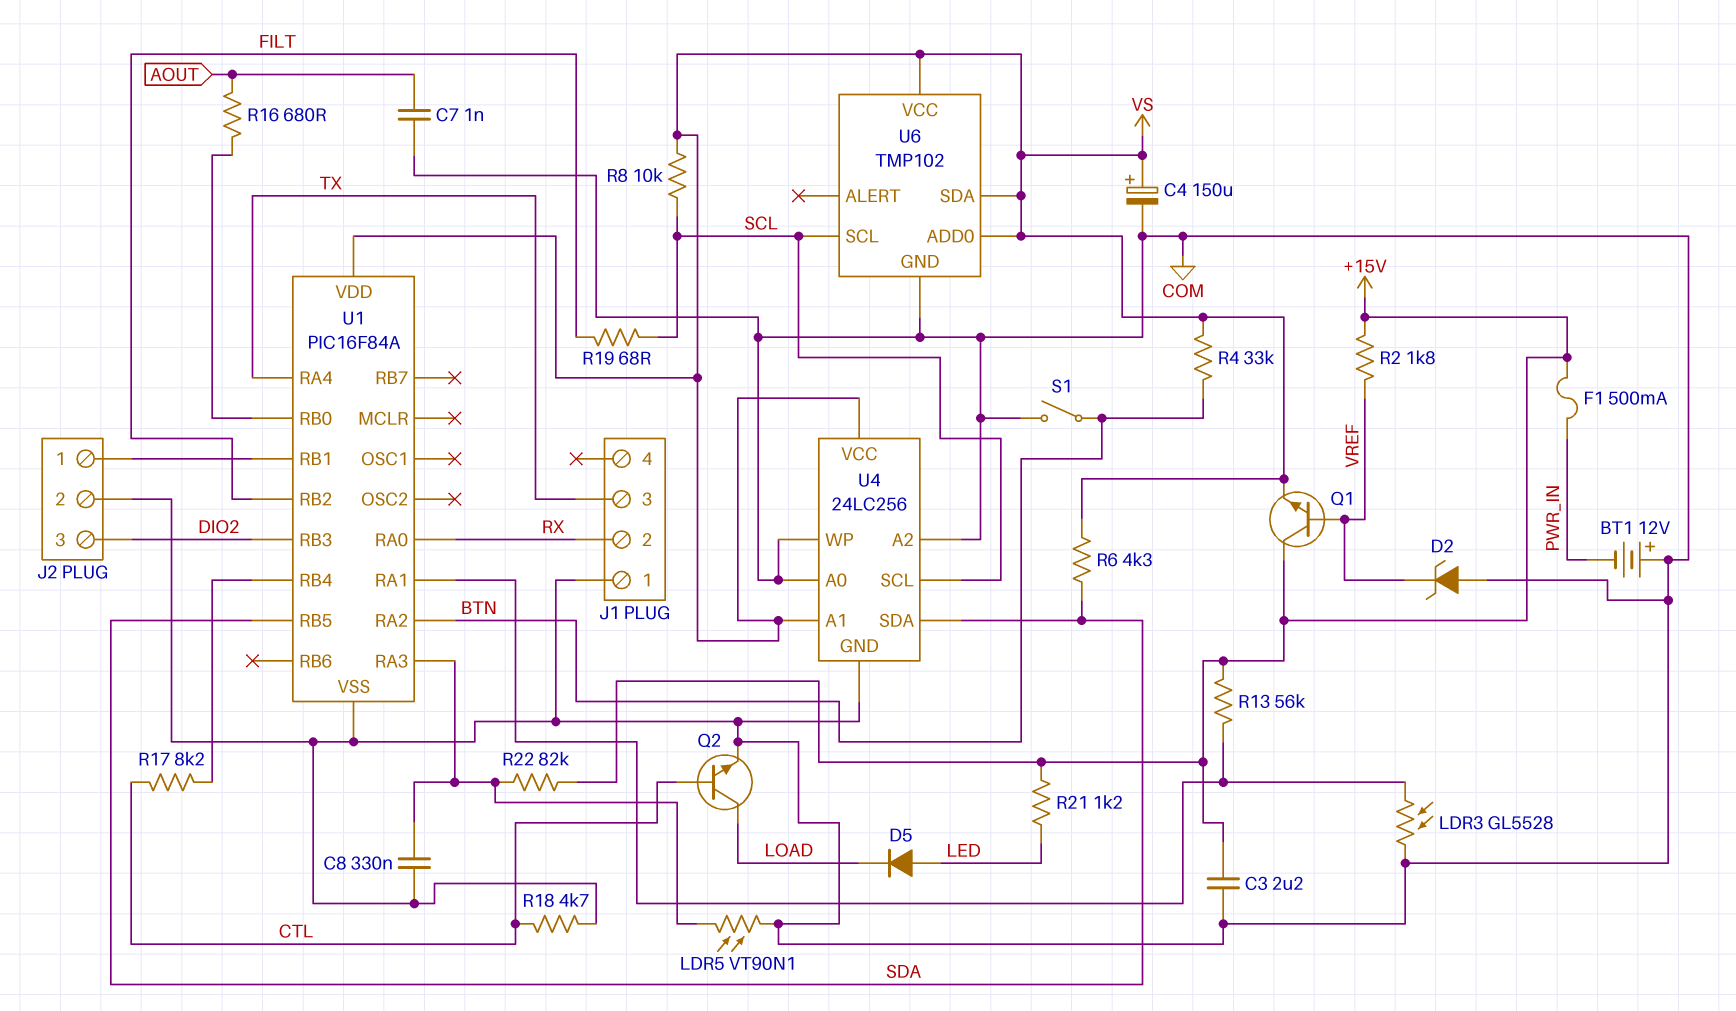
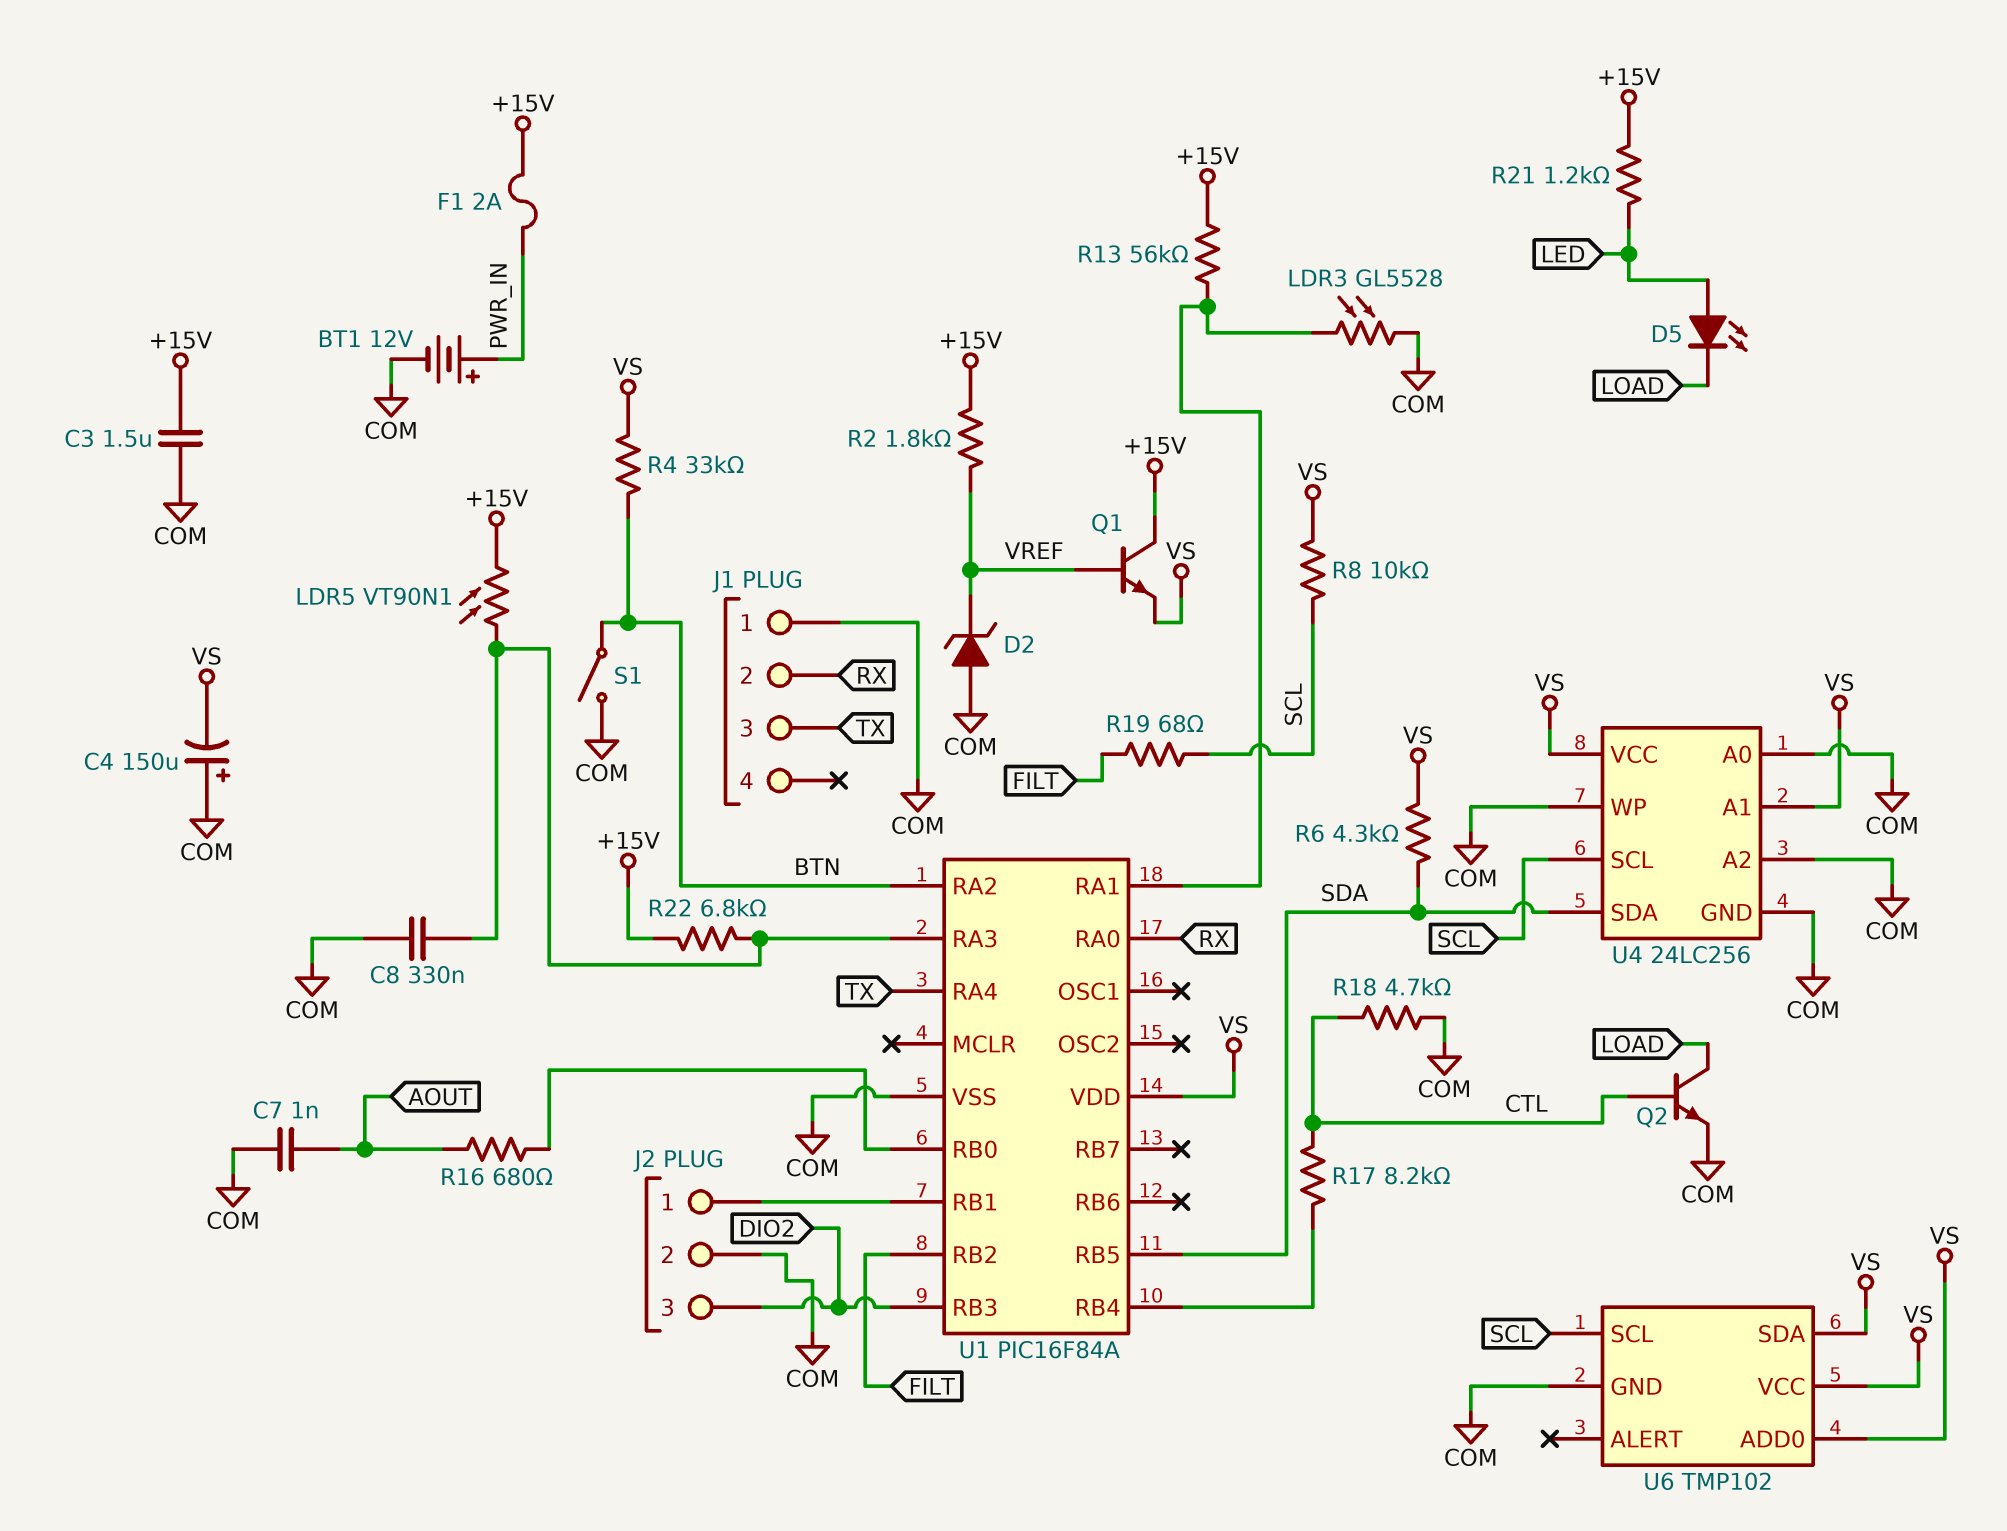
BT1: 12V (plus COM, minus PWR_IN) -> 12V (plus PWR_IN, minus COM)
C3: 2.2uF (+15V, COM) -> 1.5uF (+15V, COM)
C4: 150uF (plus VS, minus COM) -> 150uF (plus COM, minus VS)
D5: diode (A LED, K LOAD) -> LED (A LED, K LOAD)
F1: 500mA (+15V, PWR_IN) -> 2A (+15V, PWR_IN)
LDR5: VT90N1 (COM, U1/RA3) -> VT90N1 (+15V, U1/RA3)
R22: 82k (+15V, U1/RA3) -> 6.8k (+15V, U1/RA3)

